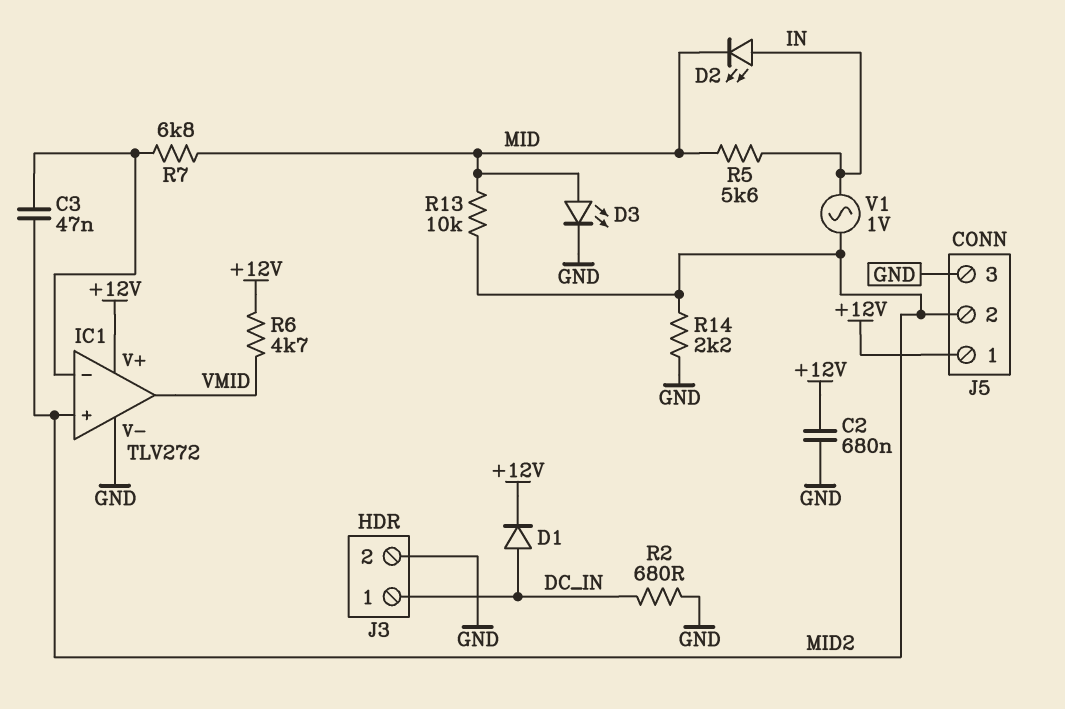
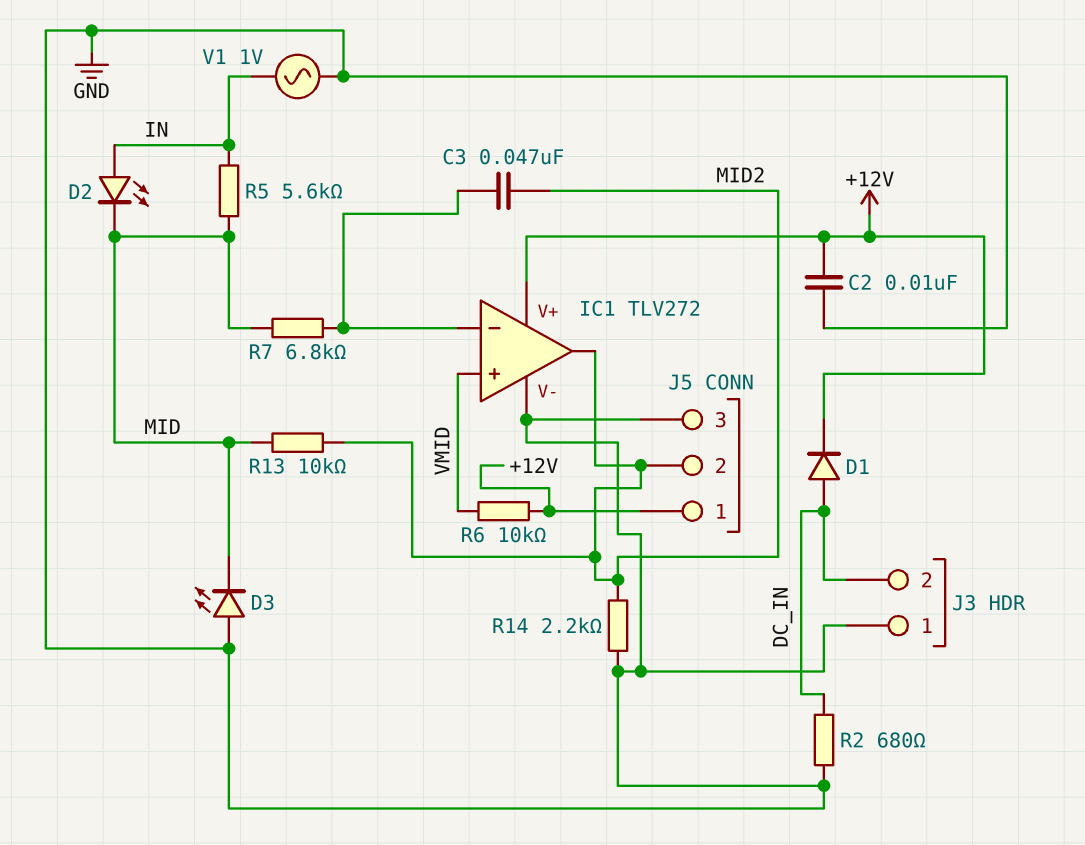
C2: 680nF (+12V, GND) -> 10nF (+12V, GND)
D3: LED (A MID, K GND) -> LED (A GND, K MID)
IC1 pin in+: MID2 -> VMID
IC1 pin out: VMID -> MID2
J3 pin 1: DC_IN -> GND
J3 pin 2: GND -> DC_IN
R6: 4.7k (+12V, VMID) -> 10k (+12V, VMID)
V1: AC 1V (IN, MID2) -> AC 1V (GND, IN)

